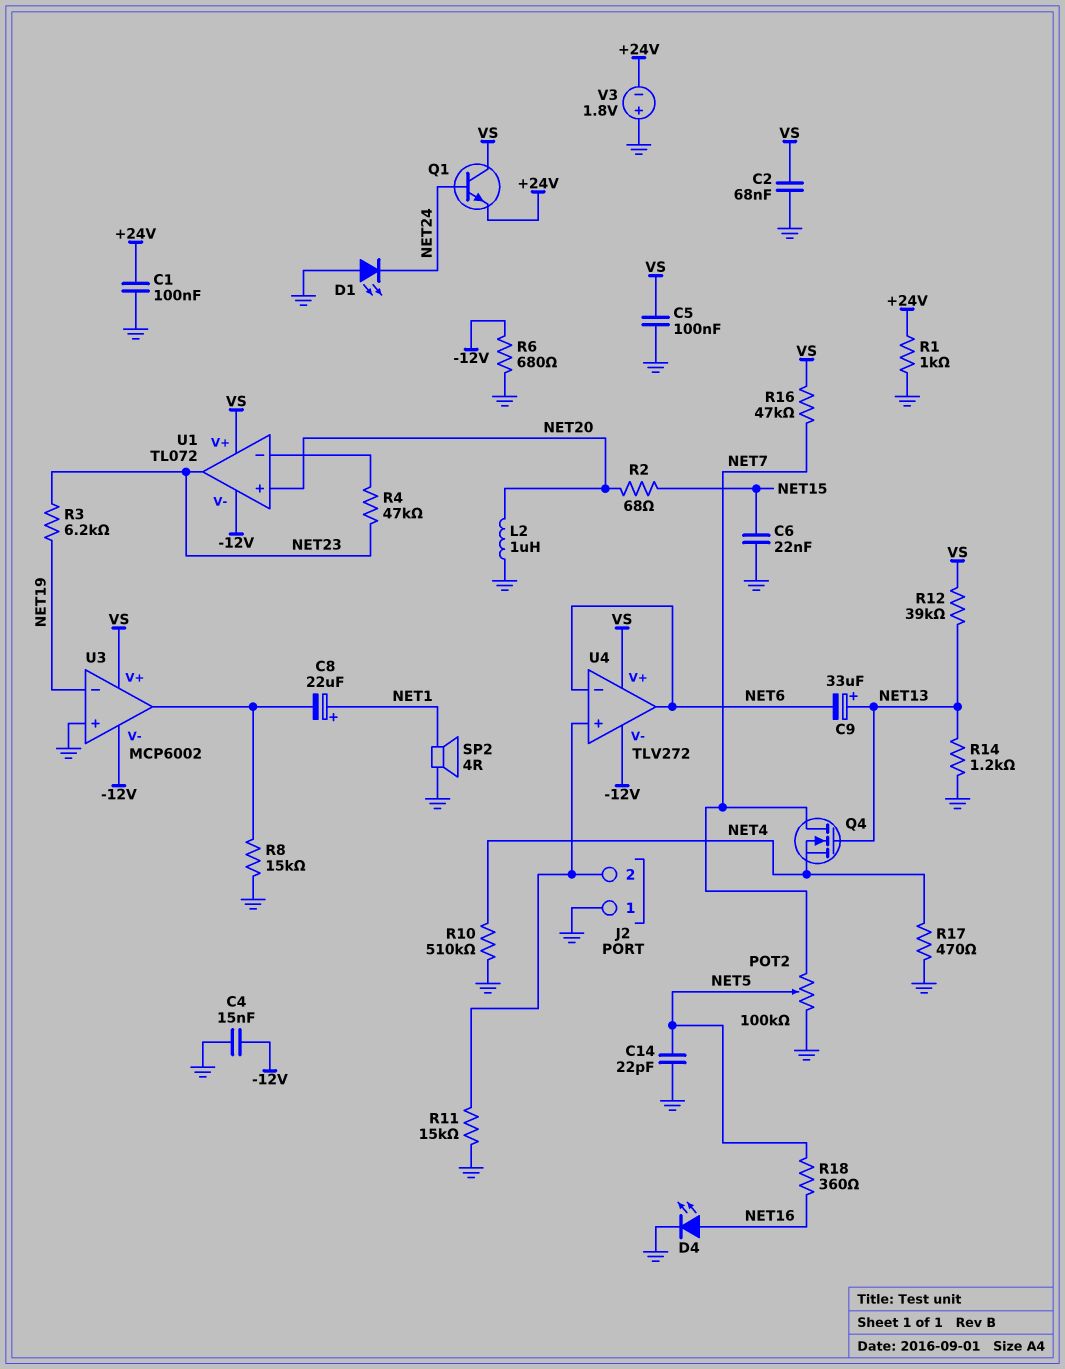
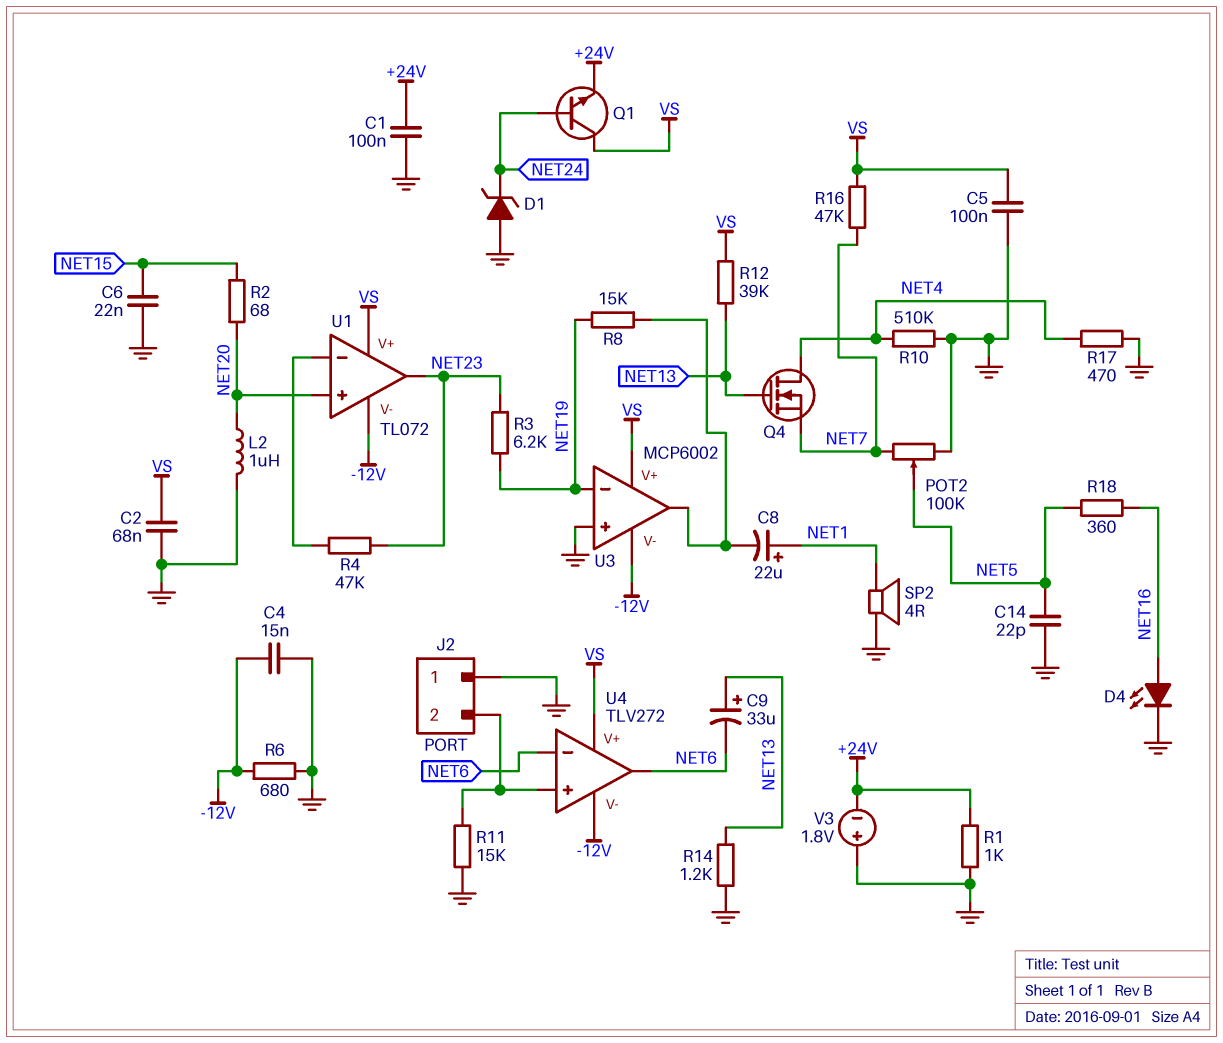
D1: LED (A GND, K NET24) -> zener (A GND, K NET24)
Q4: NMOS (G NET13, D NET7, S NET4) -> NMOS (G NET13, D NET4, S NET7)
R8: 15k (GND, U3/out) -> 15k (NET19, U3/out)

